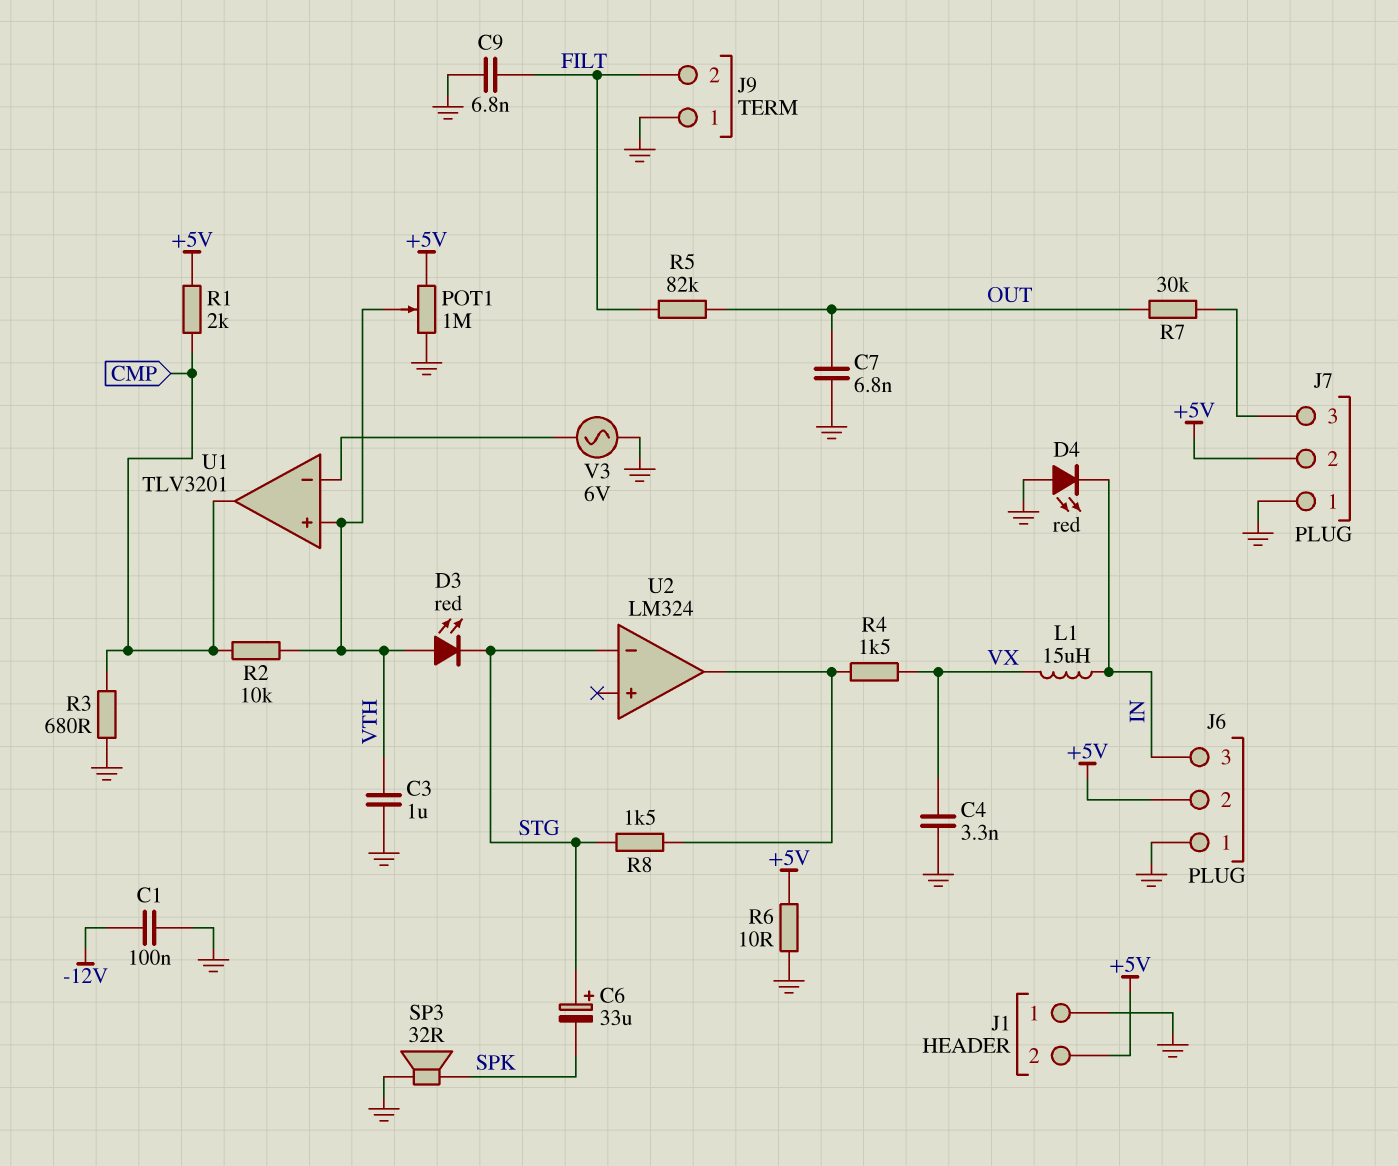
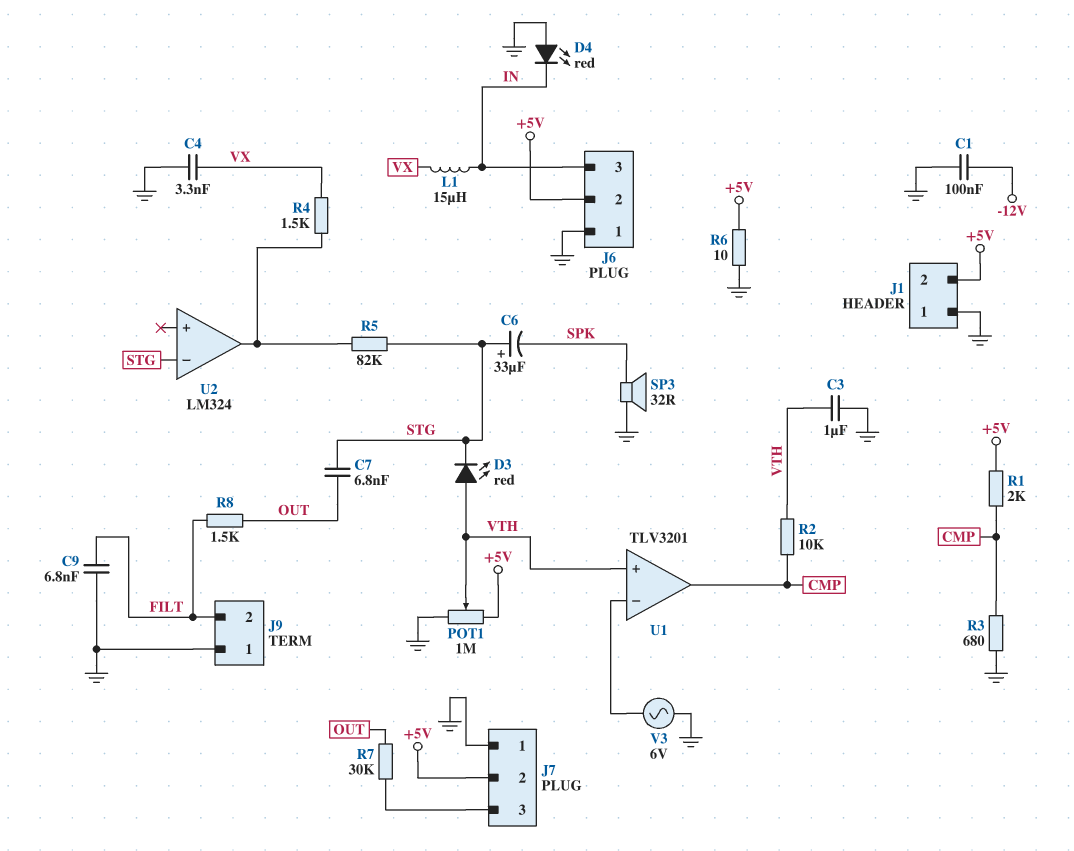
C7: 6.8nF (GND, OUT) -> 6.8nF (OUT, STG)
R5: 82k (FILT, OUT) -> 82k (STG, U2/out)
R8: 1.5k (STG, U2/out) -> 1.5k (FILT, OUT)

